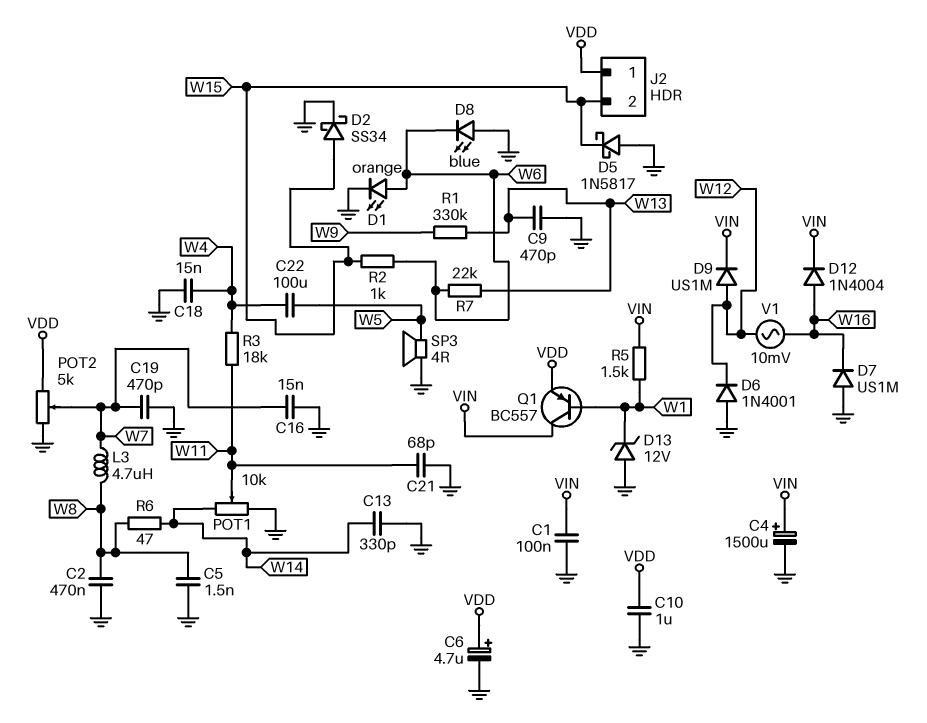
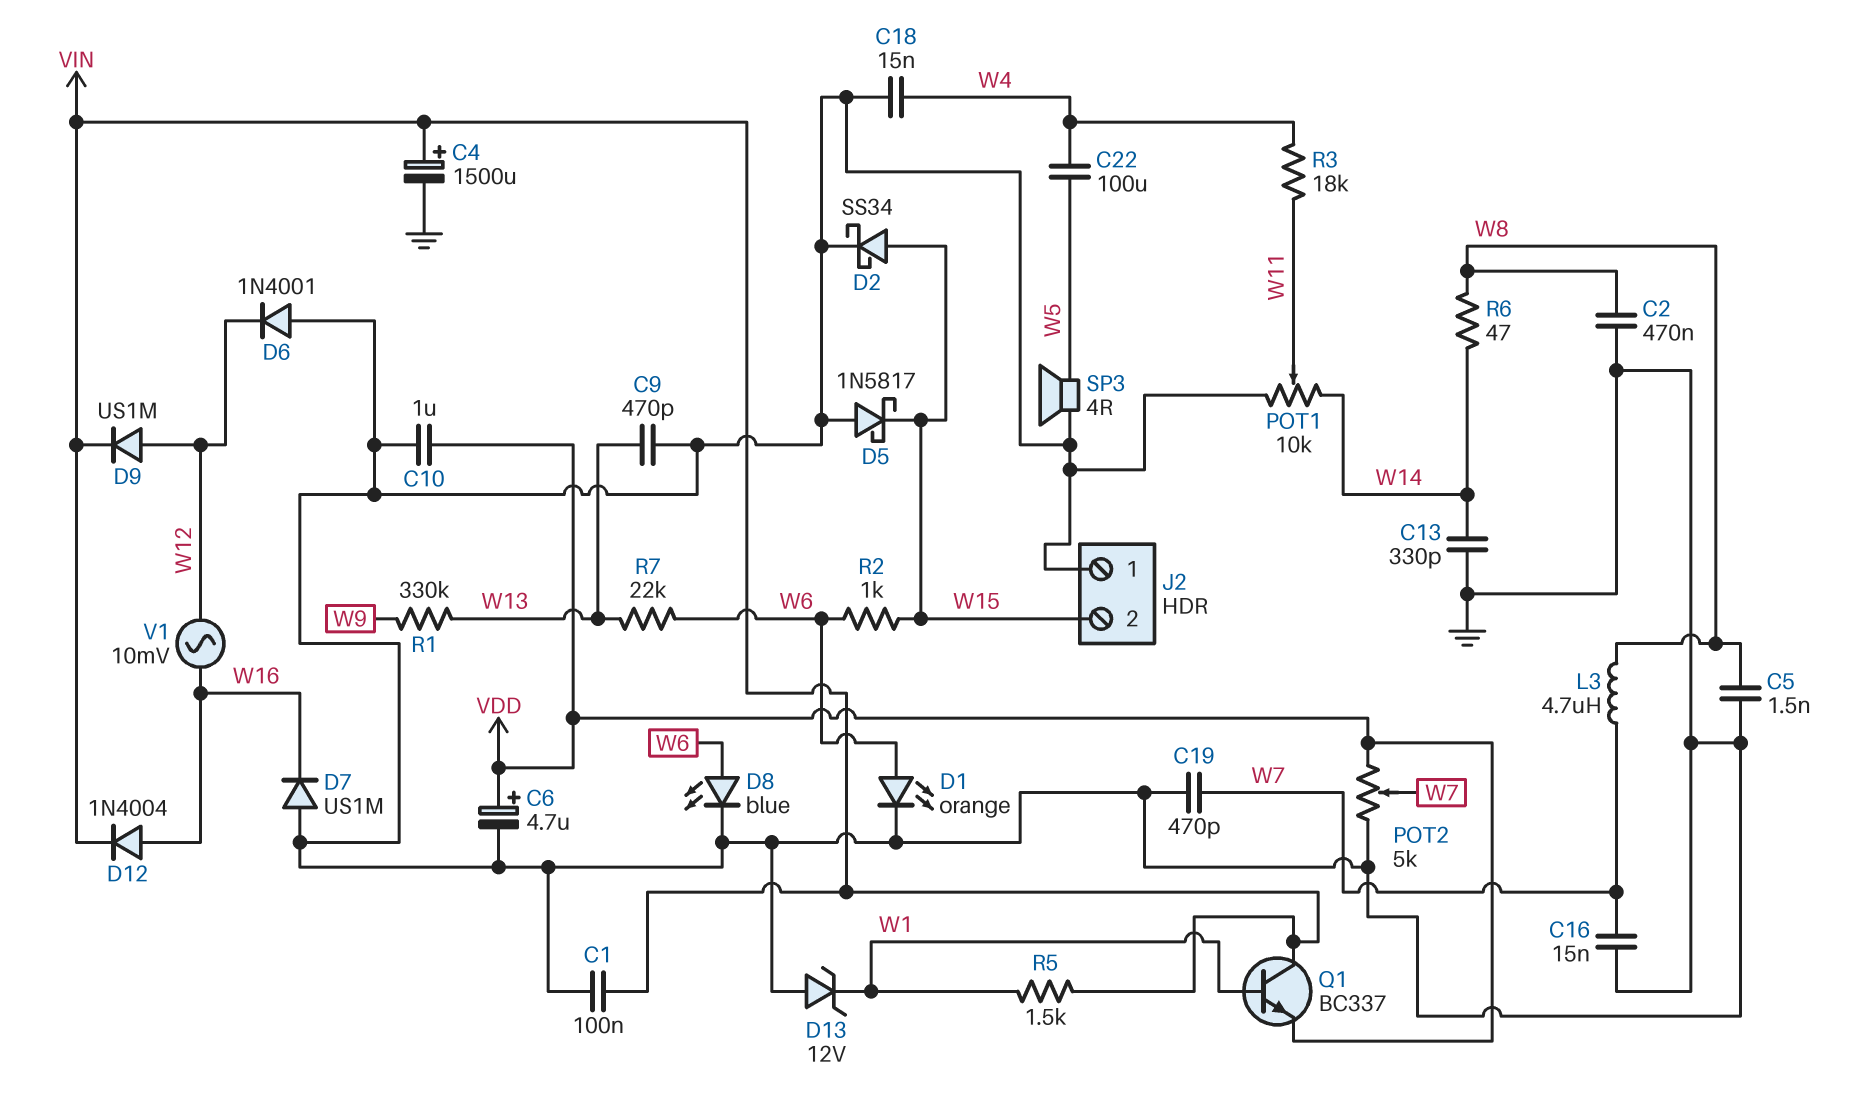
C21: 68pF (GND, W11) -> none
D8: LED blue (A GND, K W6) -> LED blue (A W6, K GND)
J2 pin 1: VDD -> GND
Q1: PNP BC557 (B W1, C VIN, E VDD) -> NPN BC337 (B W1, C VIN, E VDD)

